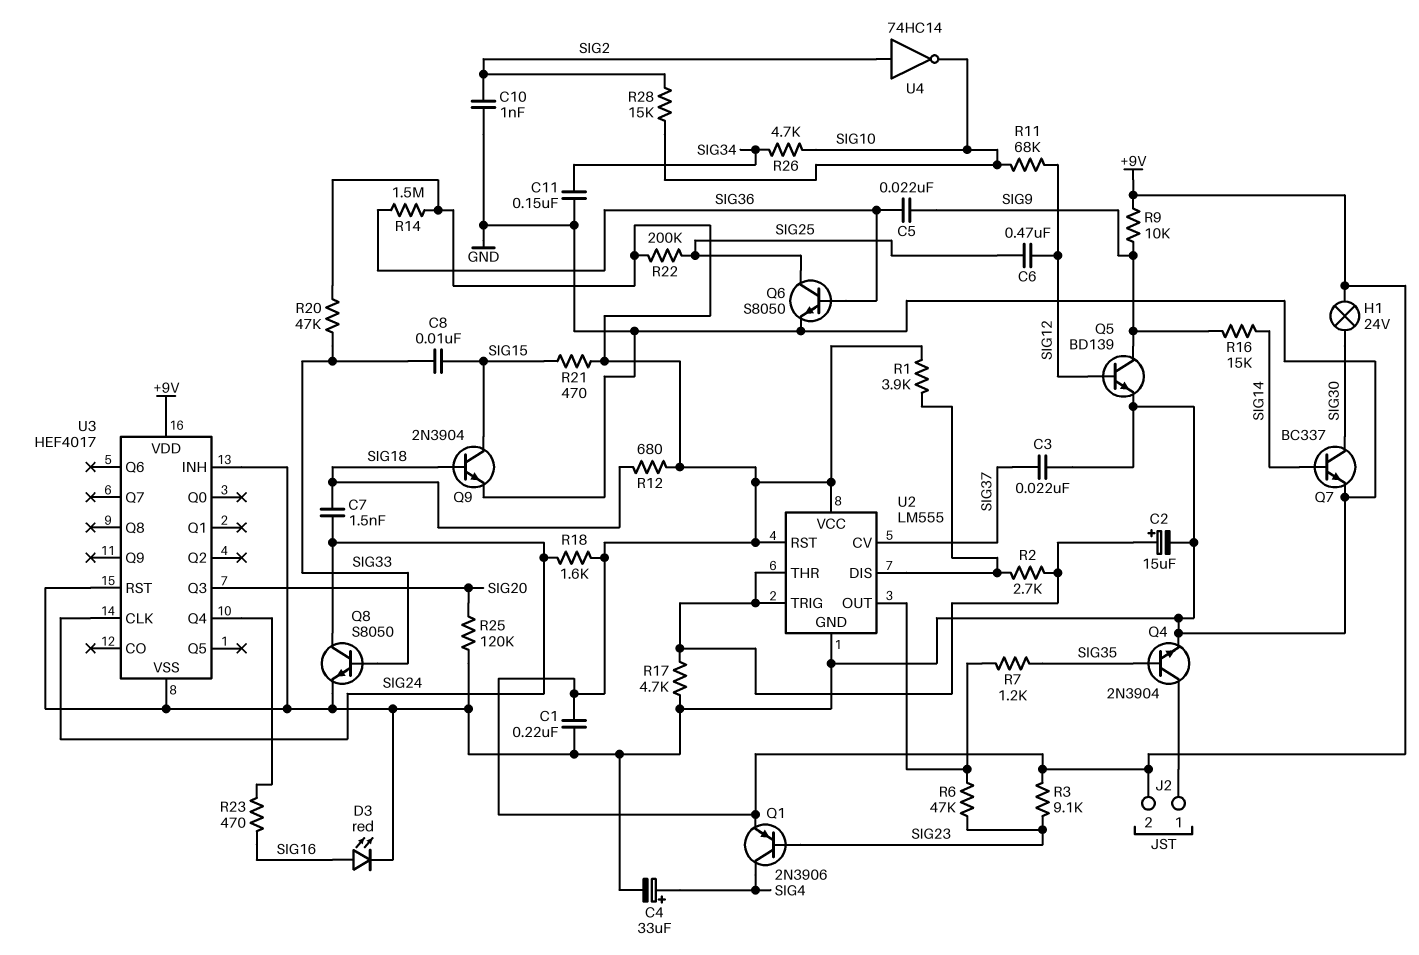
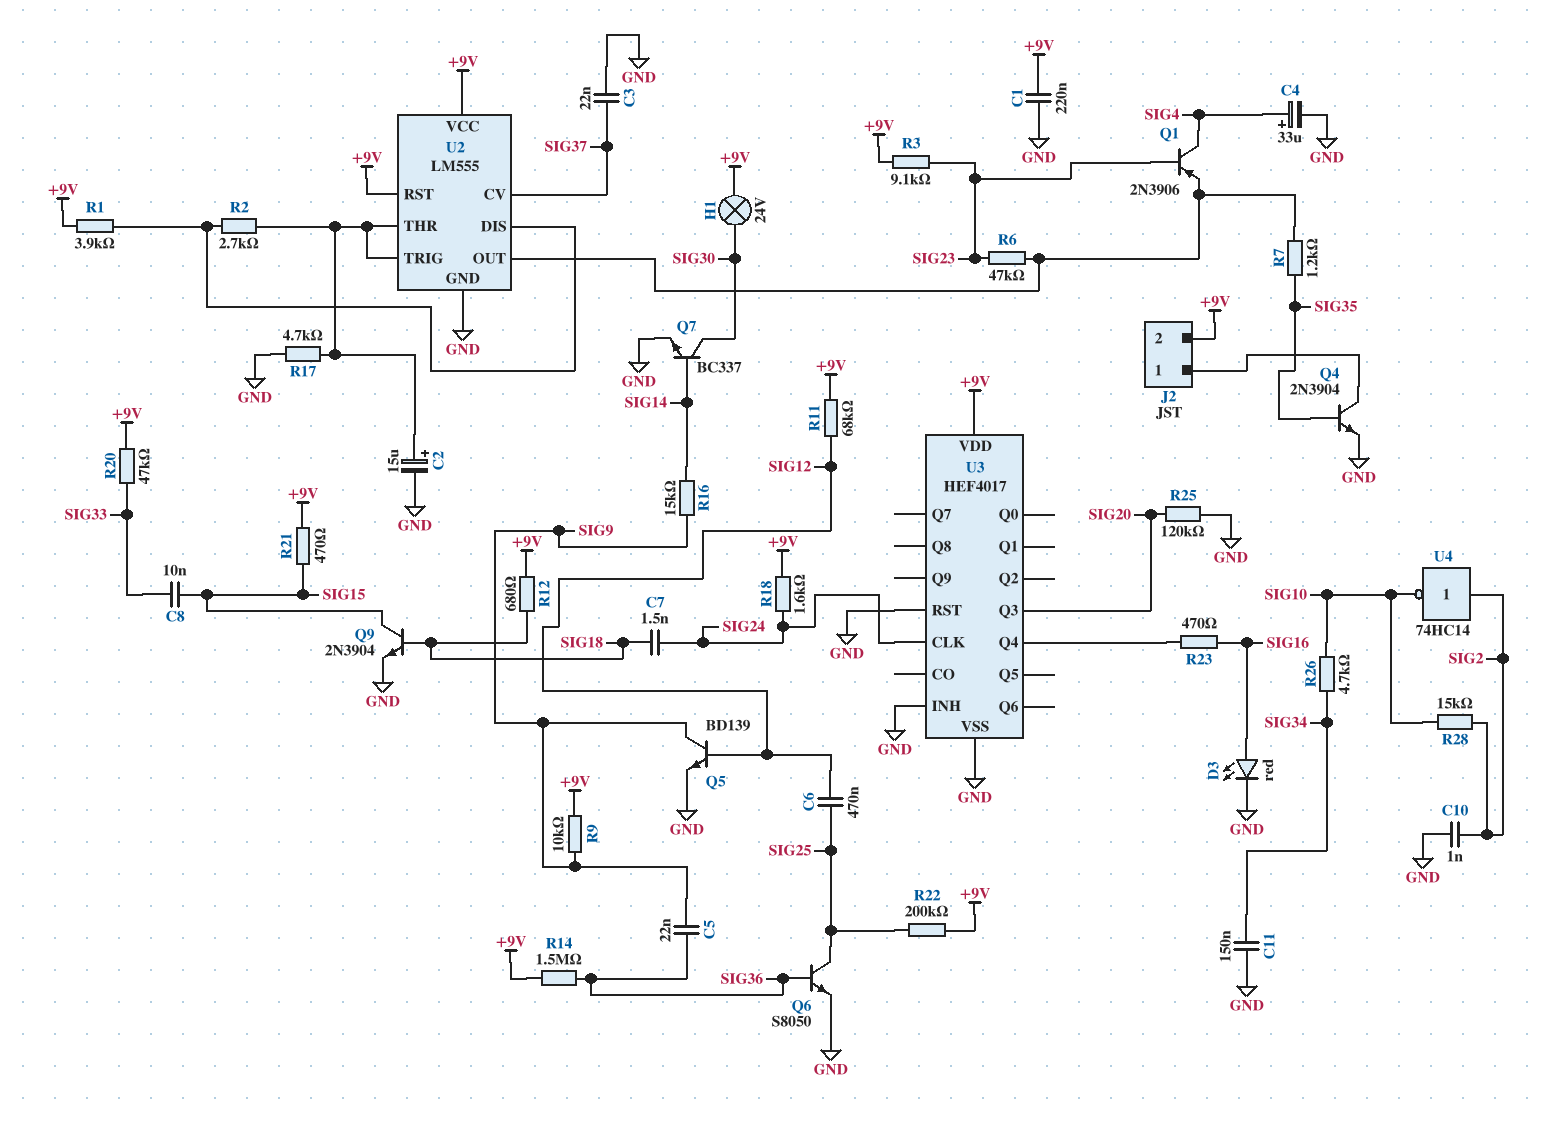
Q1: PNP 2N3906 (B SIG23, C SIG4, E +9V) -> PNP 2N3906 (B SIG23, C SIG4, E U2/OUT)
Q8: NPN S8050 (B SIG33, C SIG24, E GND) -> none
R11: 68k (SIG10, SIG12) -> 68k (+9V, SIG12)

